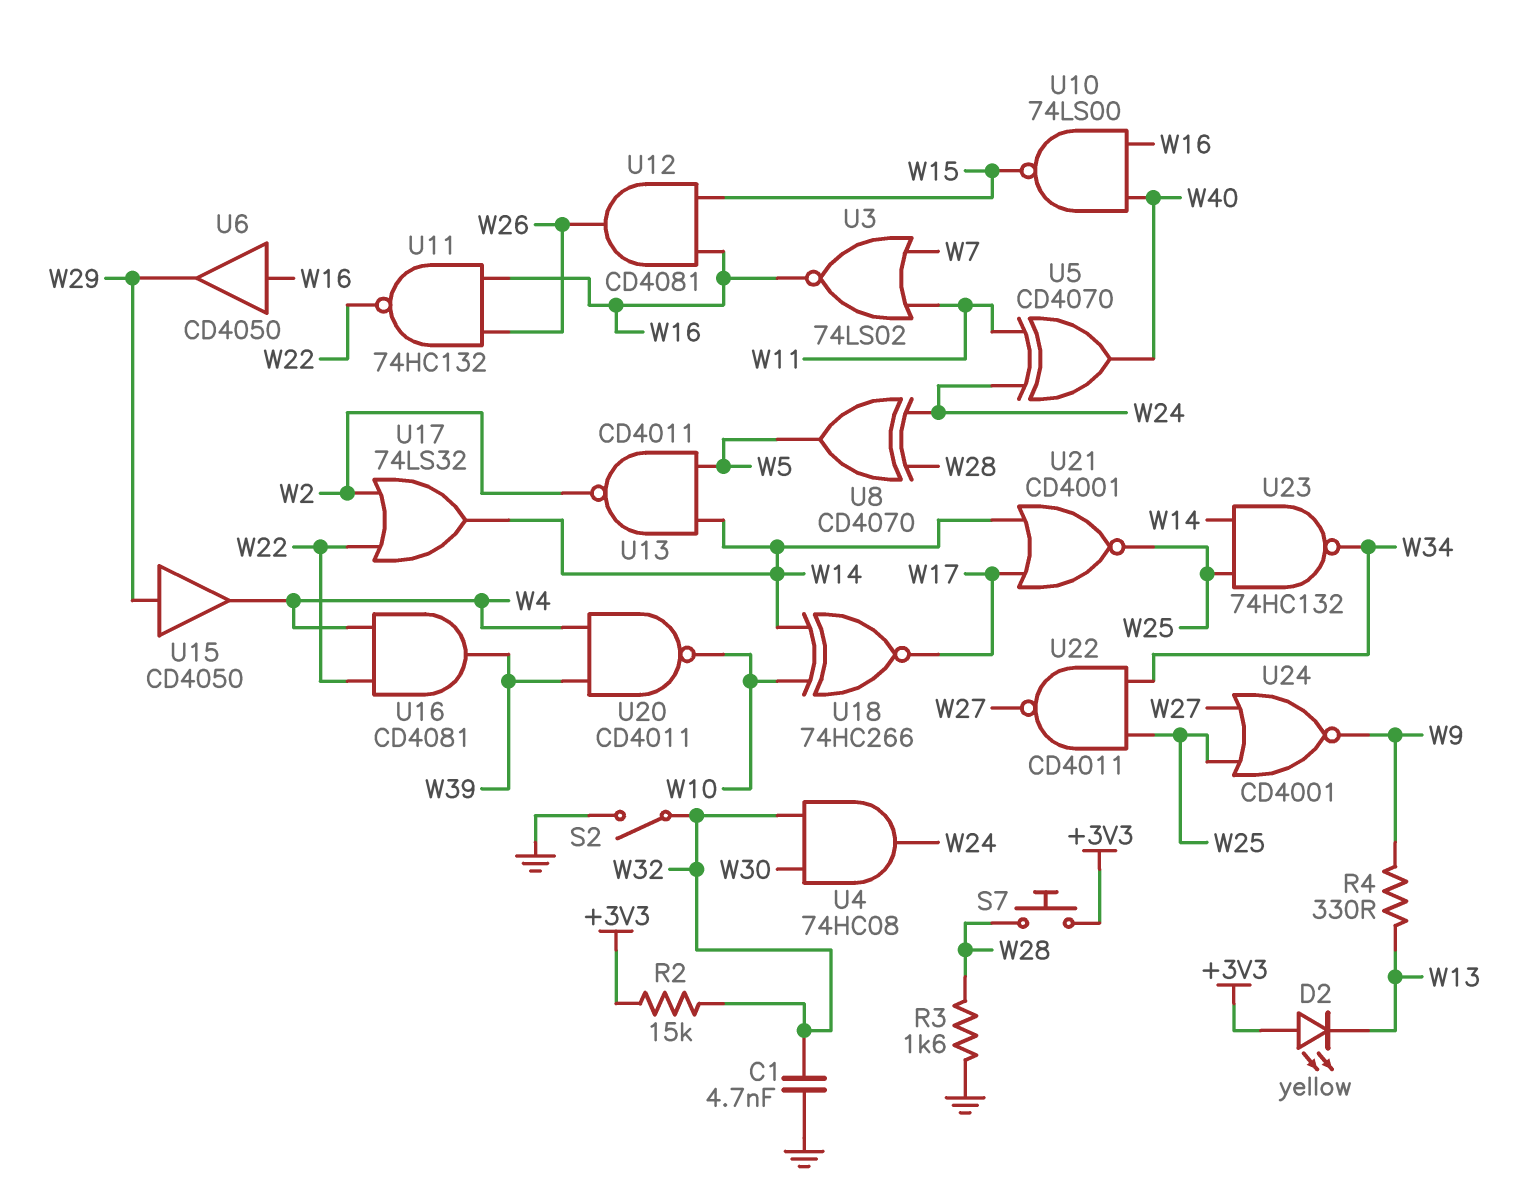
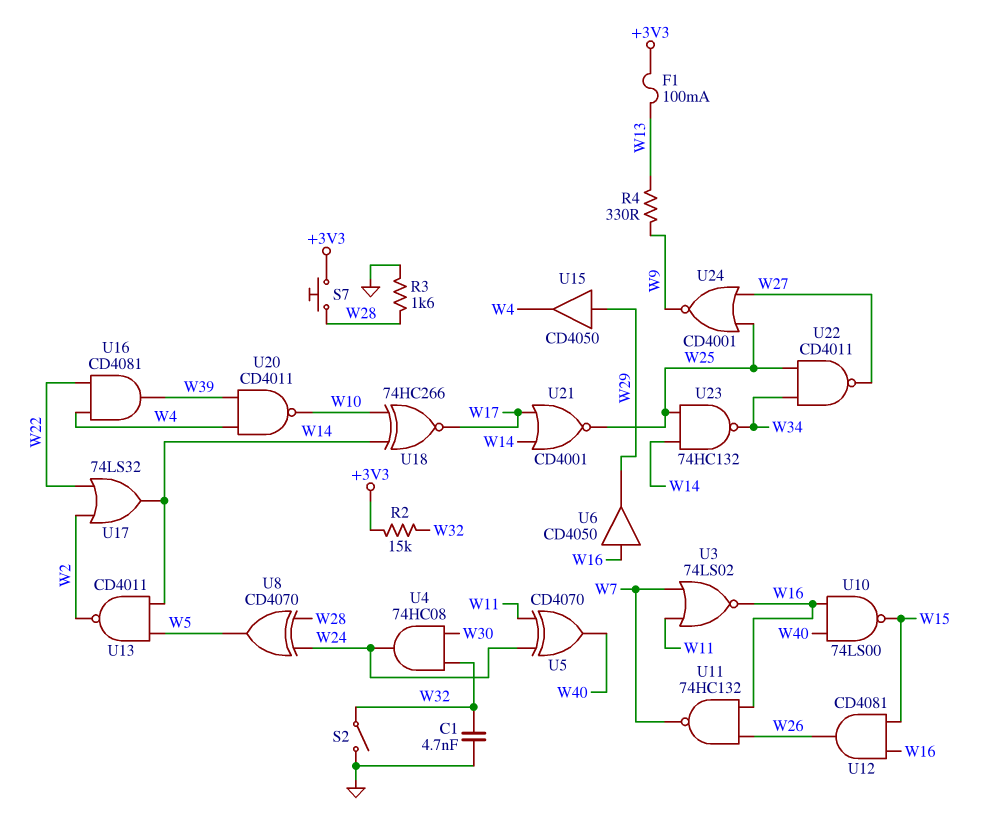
D2: LED yellow (A +3V3, K W13) -> none
F1: none -> 100mA (+3V3, W13)
U11: NAND 74HC132 (in W16, in W26, out W22) -> NAND 74HC132 (in W16, in W26, out W7)

